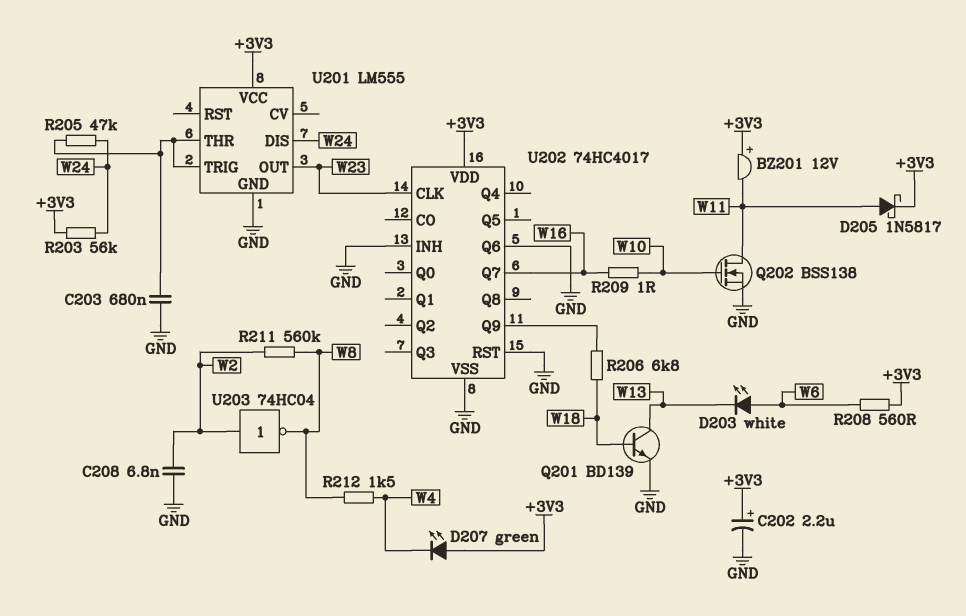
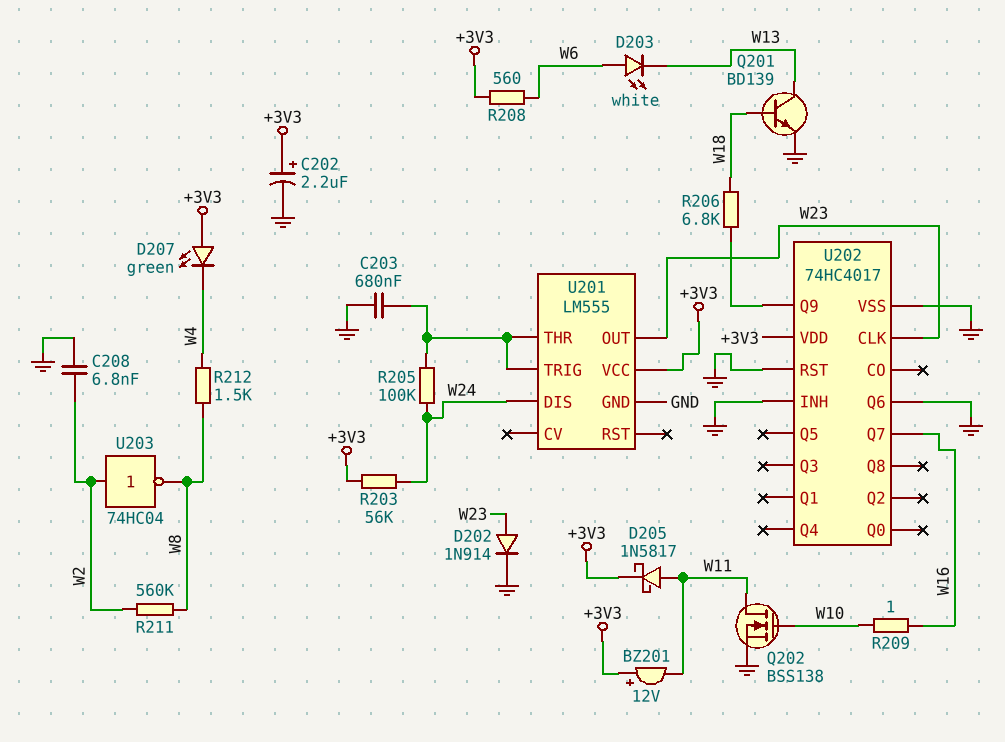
D202: none -> diode 1N914 (A W23, K GND)
R205: 47k (U201/THR, W24) -> 100k (U201/THR, W24)

